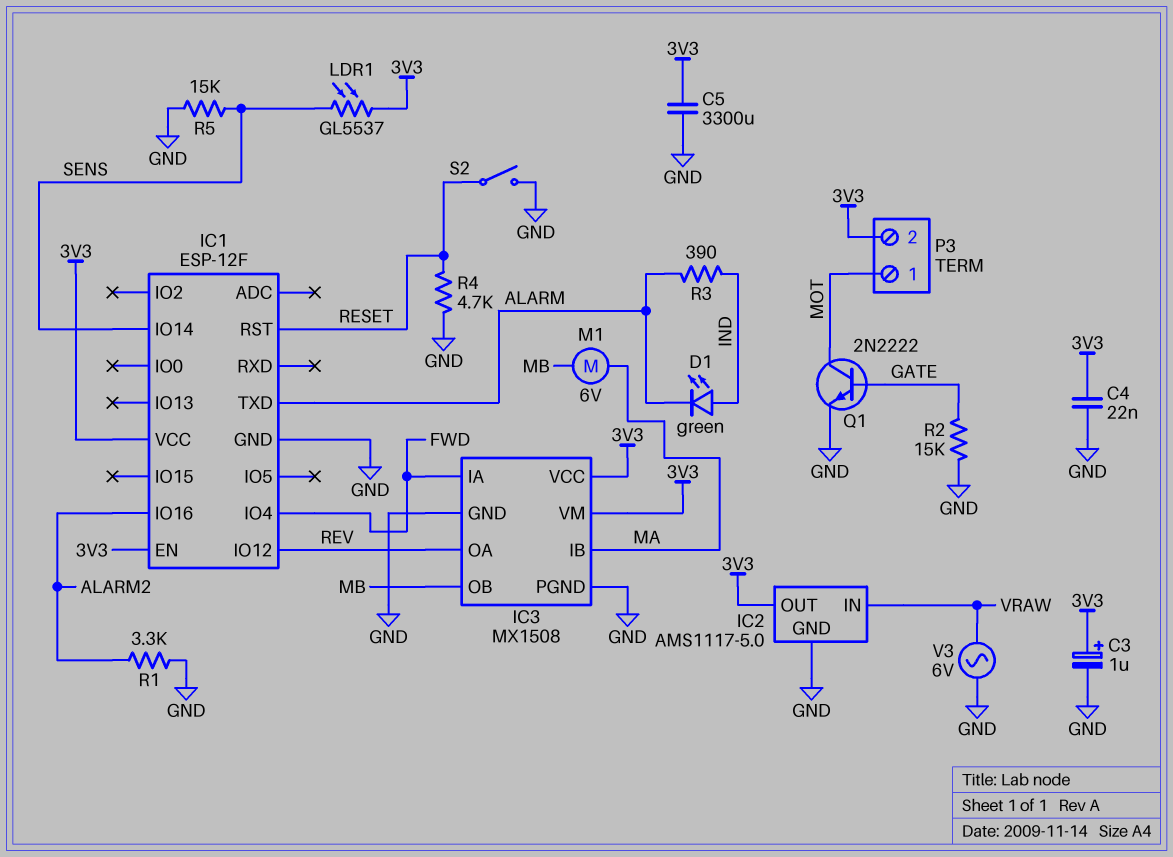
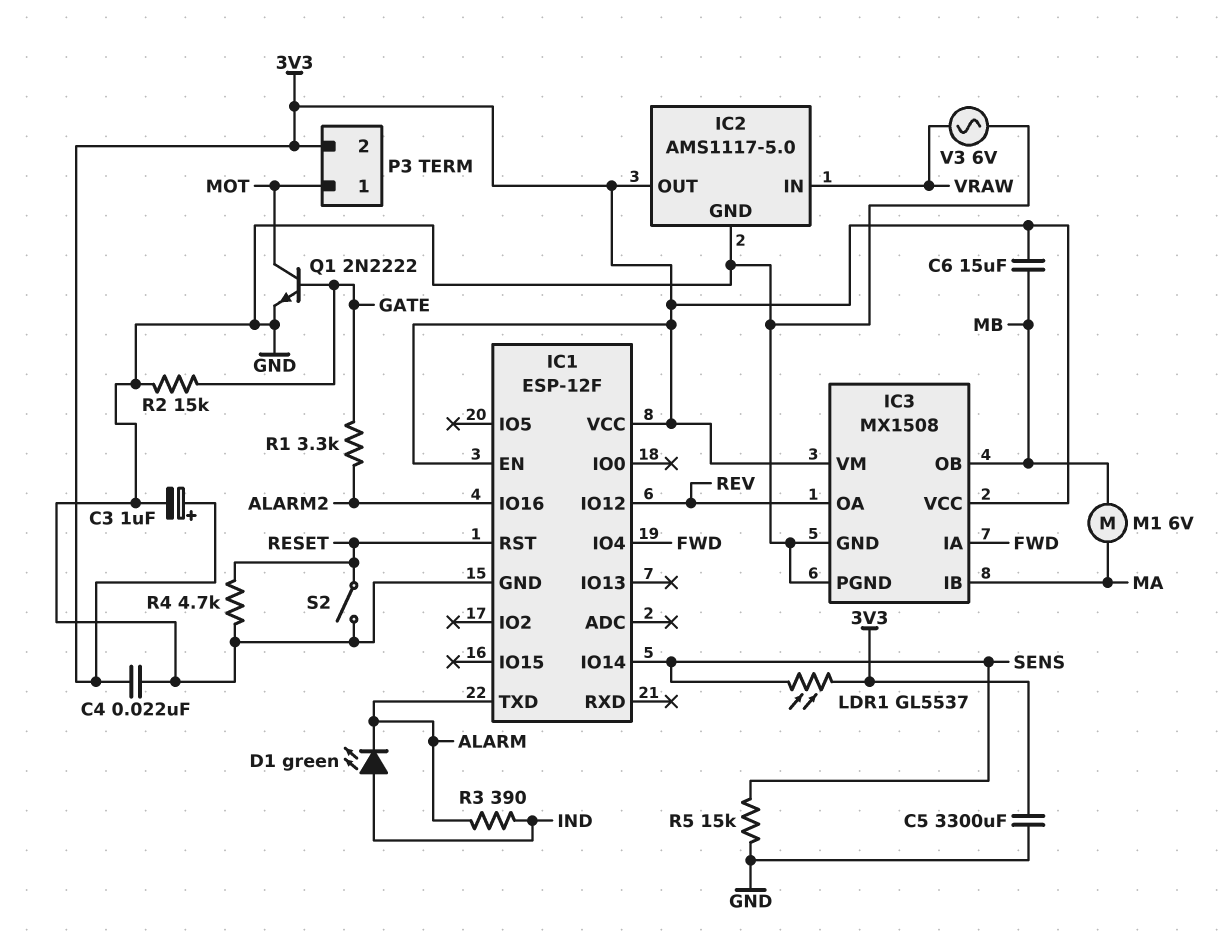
C6: none -> 15uF (3V3, MB)
R1: 3.3k (ALARM2, GND) -> 3.3k (ALARM2, GATE)

